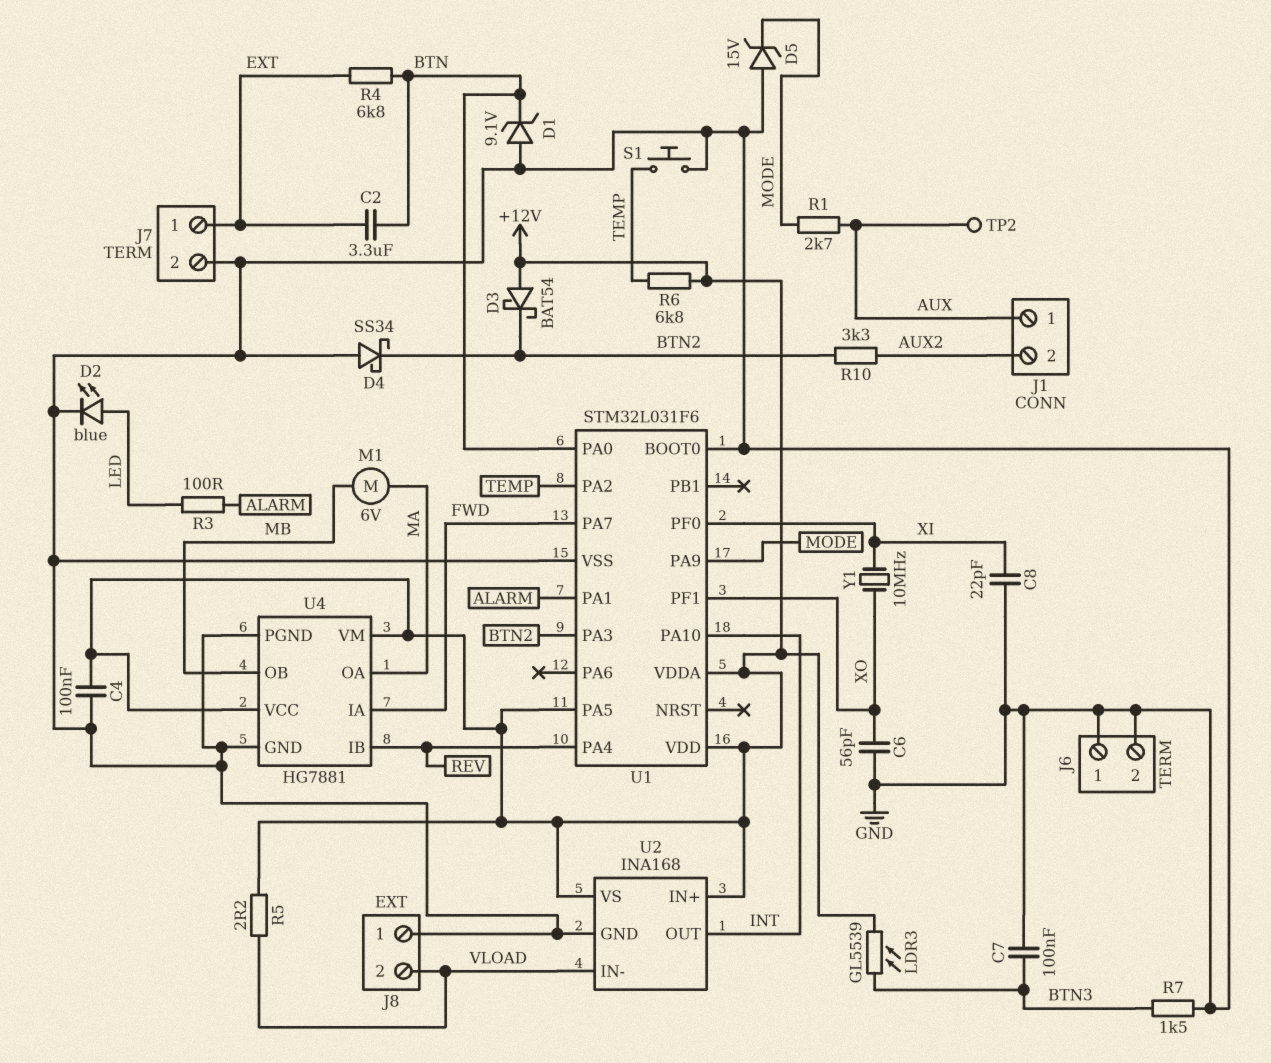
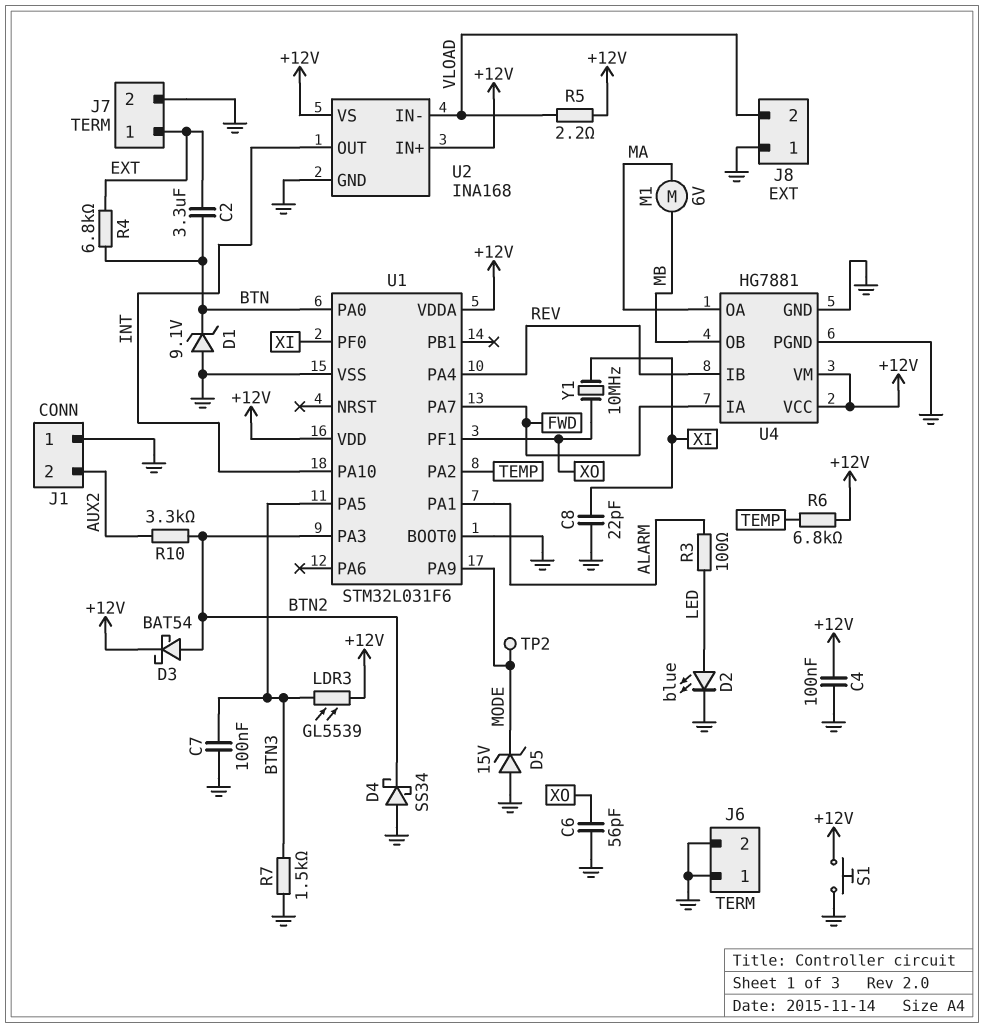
D3: schottky BAT54 (A +12V, K BTN2) -> schottky BAT54 (A BTN2, K +12V)
J1 pin 1: AUX -> GND
R1: 2.7k (AUX, MODE) -> none
S1: button (GND, TEMP) -> button (+12V, GND)
TP2: test point (AUX) -> test point (MODE)
U1 pin PA5: +12V -> BTN3

